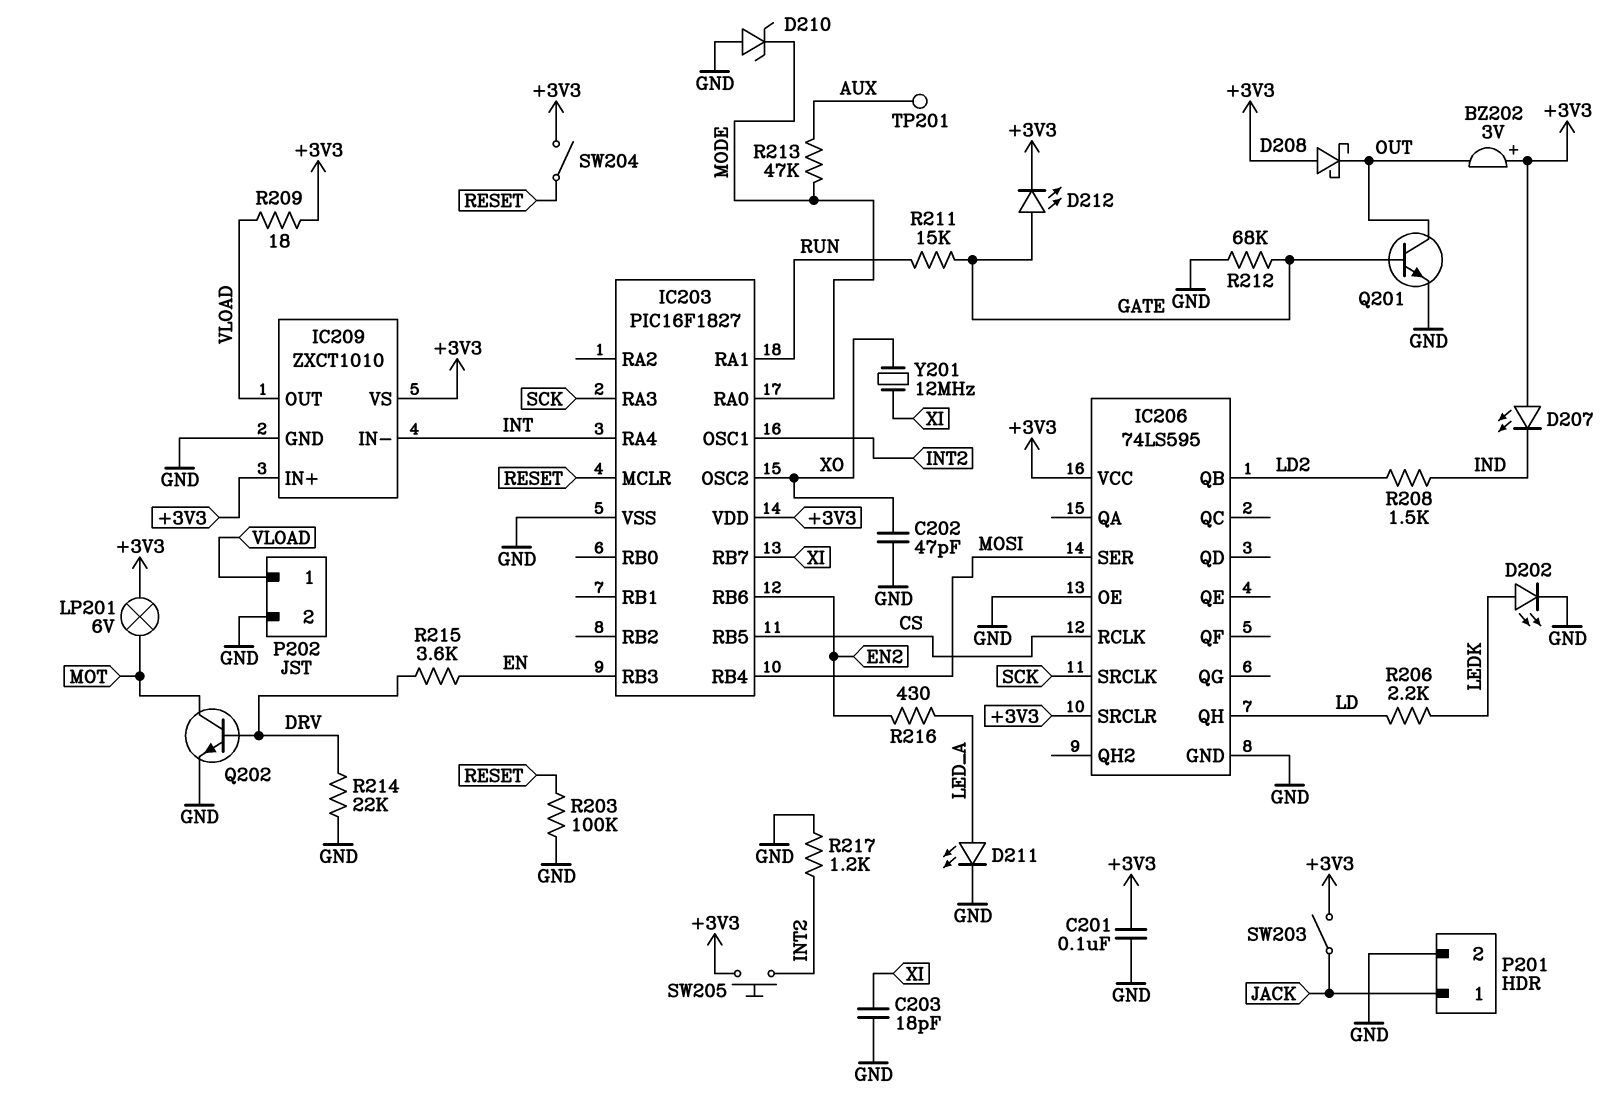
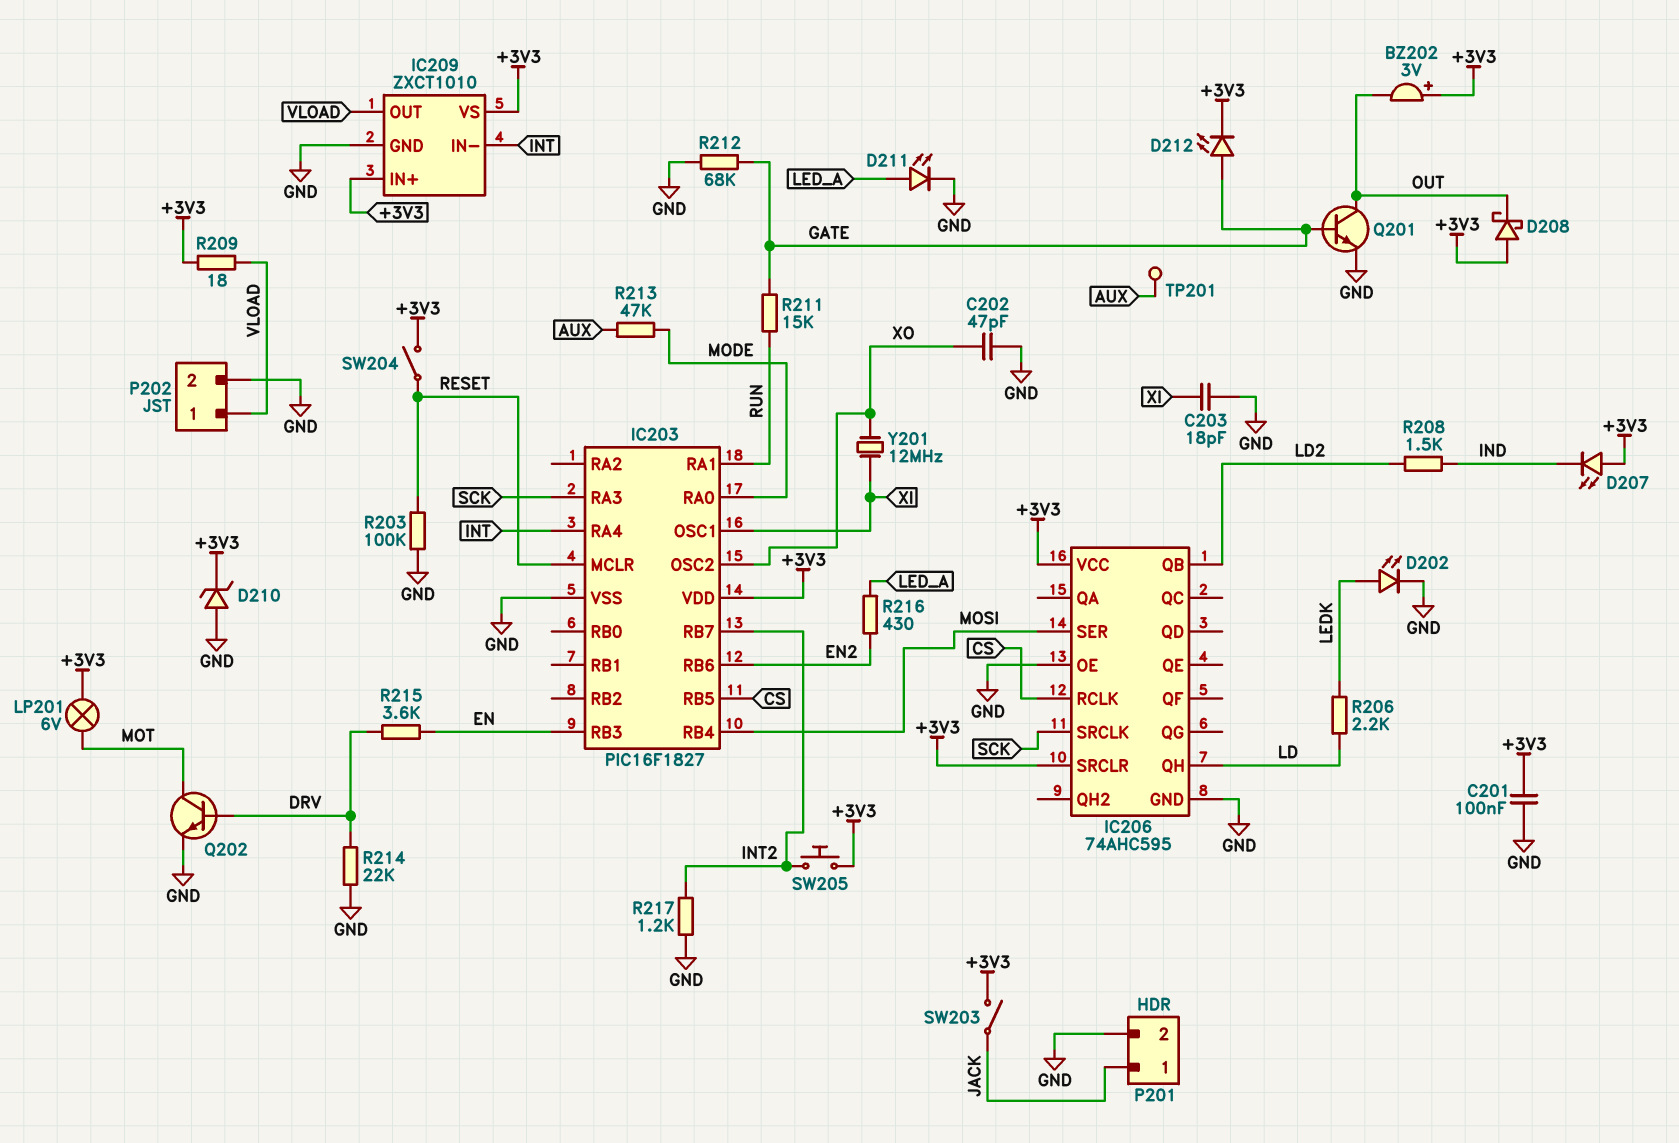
D210: zener (A GND, K MODE) -> zener (A GND, K +3V3)
IC203 pin OSC1: INT2 -> XI
IC203 pin RB7: XI -> INT2
IC206: 74LS595 -> 74AHC595

